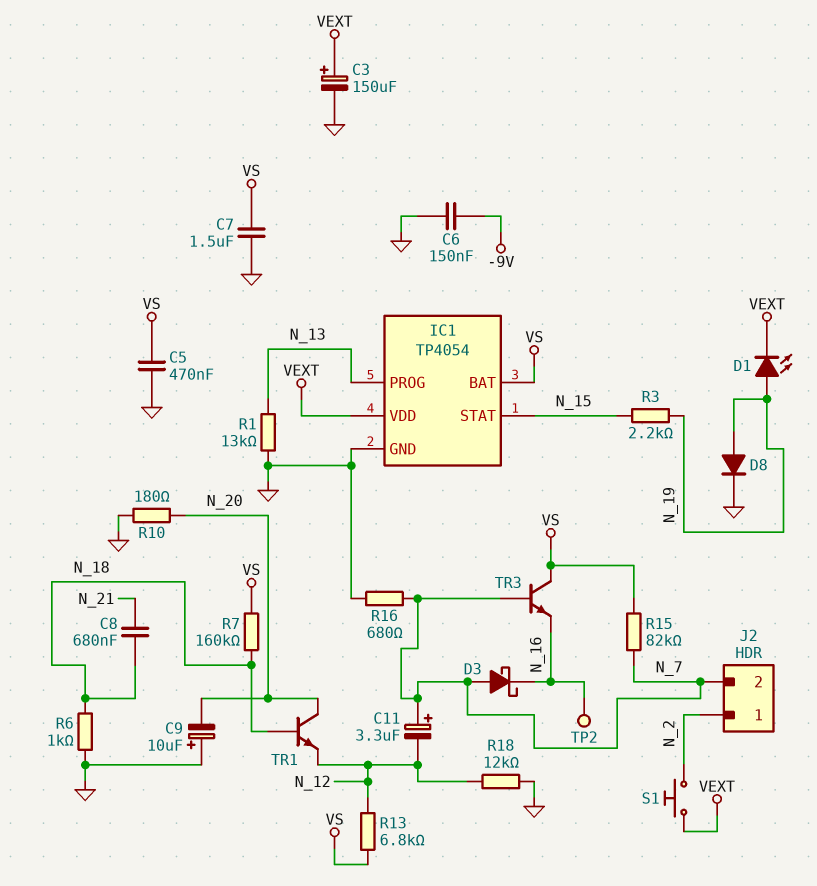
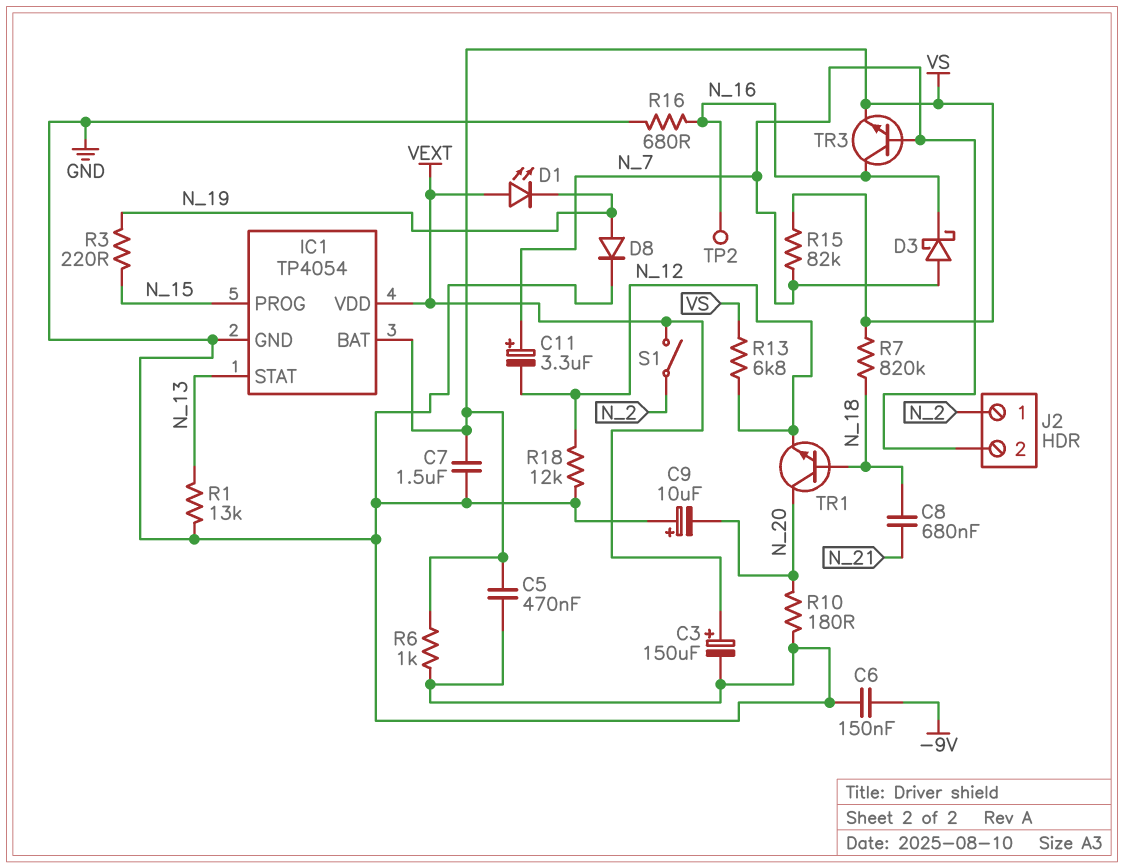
D1: LED (A N_19, K VEXT) -> LED (A VEXT, K N_19)
IC1 pin PROG: N_13 -> N_15
IC1 pin STAT: N_15 -> N_13
R3: 2.2k (N_15, N_19) -> 220 (N_15, N_19)
R6: 1k (GND, N_18) -> 1k (GND, VS)
R7: 160k (N_18, VS) -> 820k (N_18, VS)
R16: 680 (GND, N_7) -> 680 (GND, N_16)
S1: button (N_2, VEXT) -> switch (N_2, VEXT)
TR3: NPN (B N_7, C VS, E N_16) -> NPN (B N_7, C N_16, E VS)

